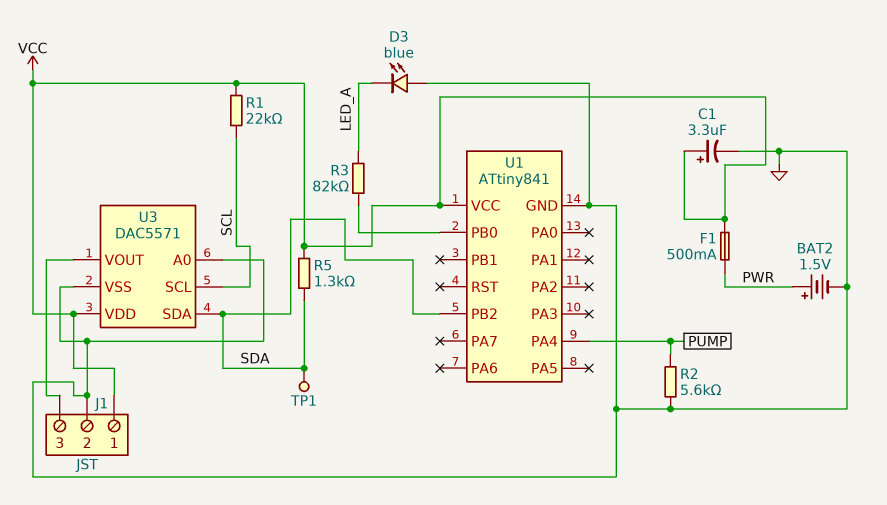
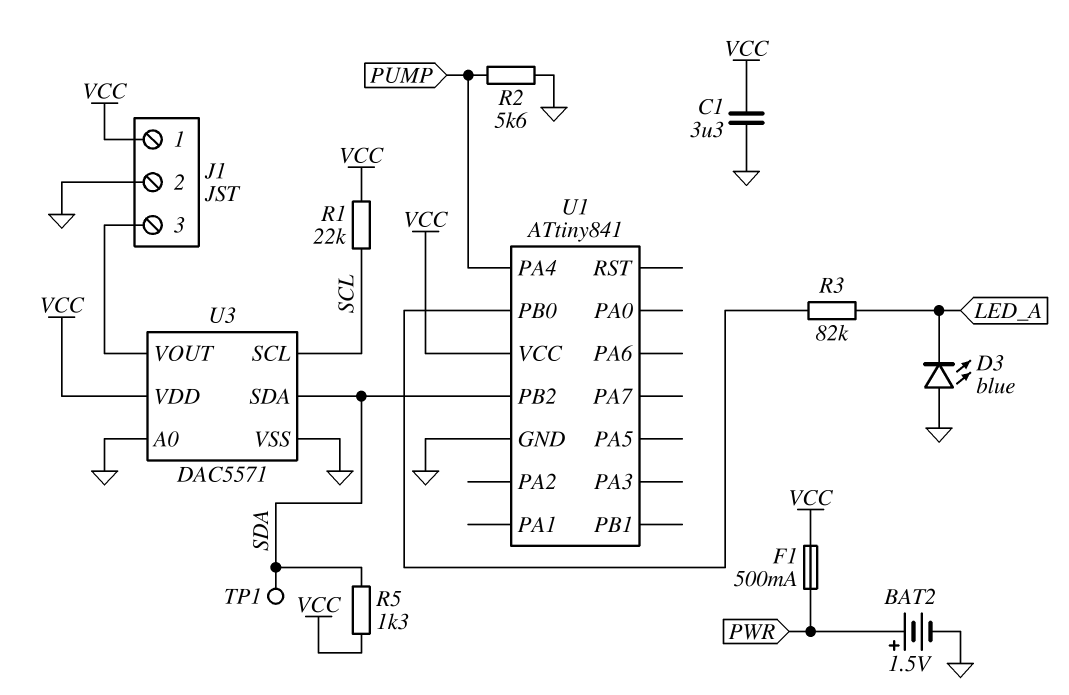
C1: 3.3uF (plus VCC, minus GND) -> 3.3uF (GND, VCC)

